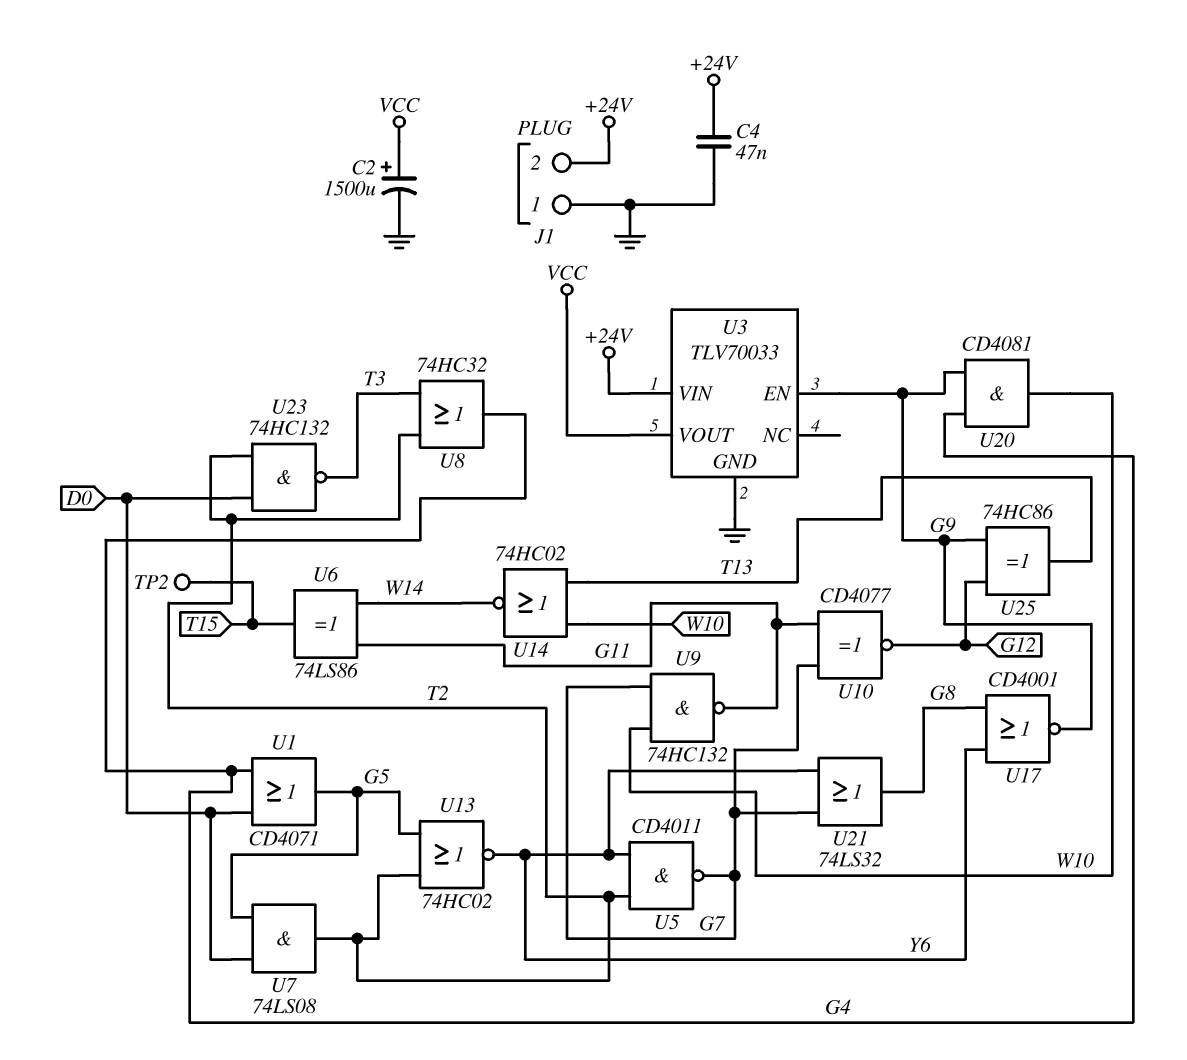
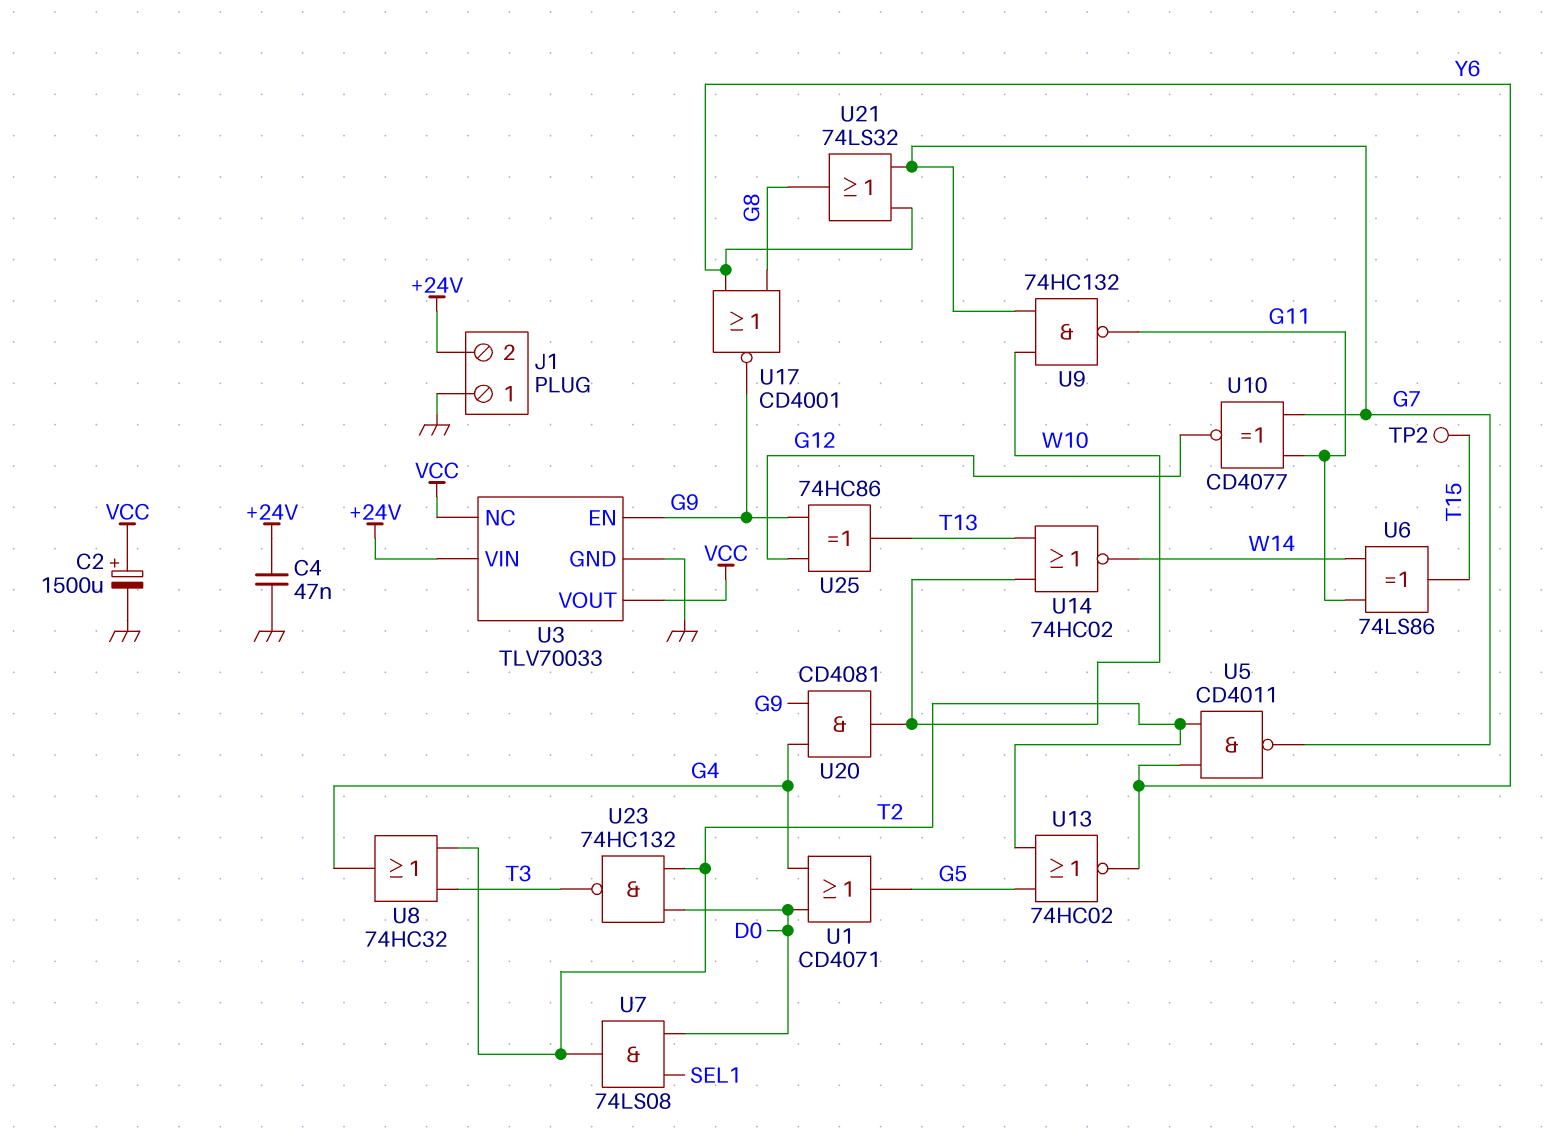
U3 pin NC: none -> VCC
U7: AND 74LS08 (in D0, in G5, out T2) -> AND 74LS08 (in D0, in SEL1, out T2)

